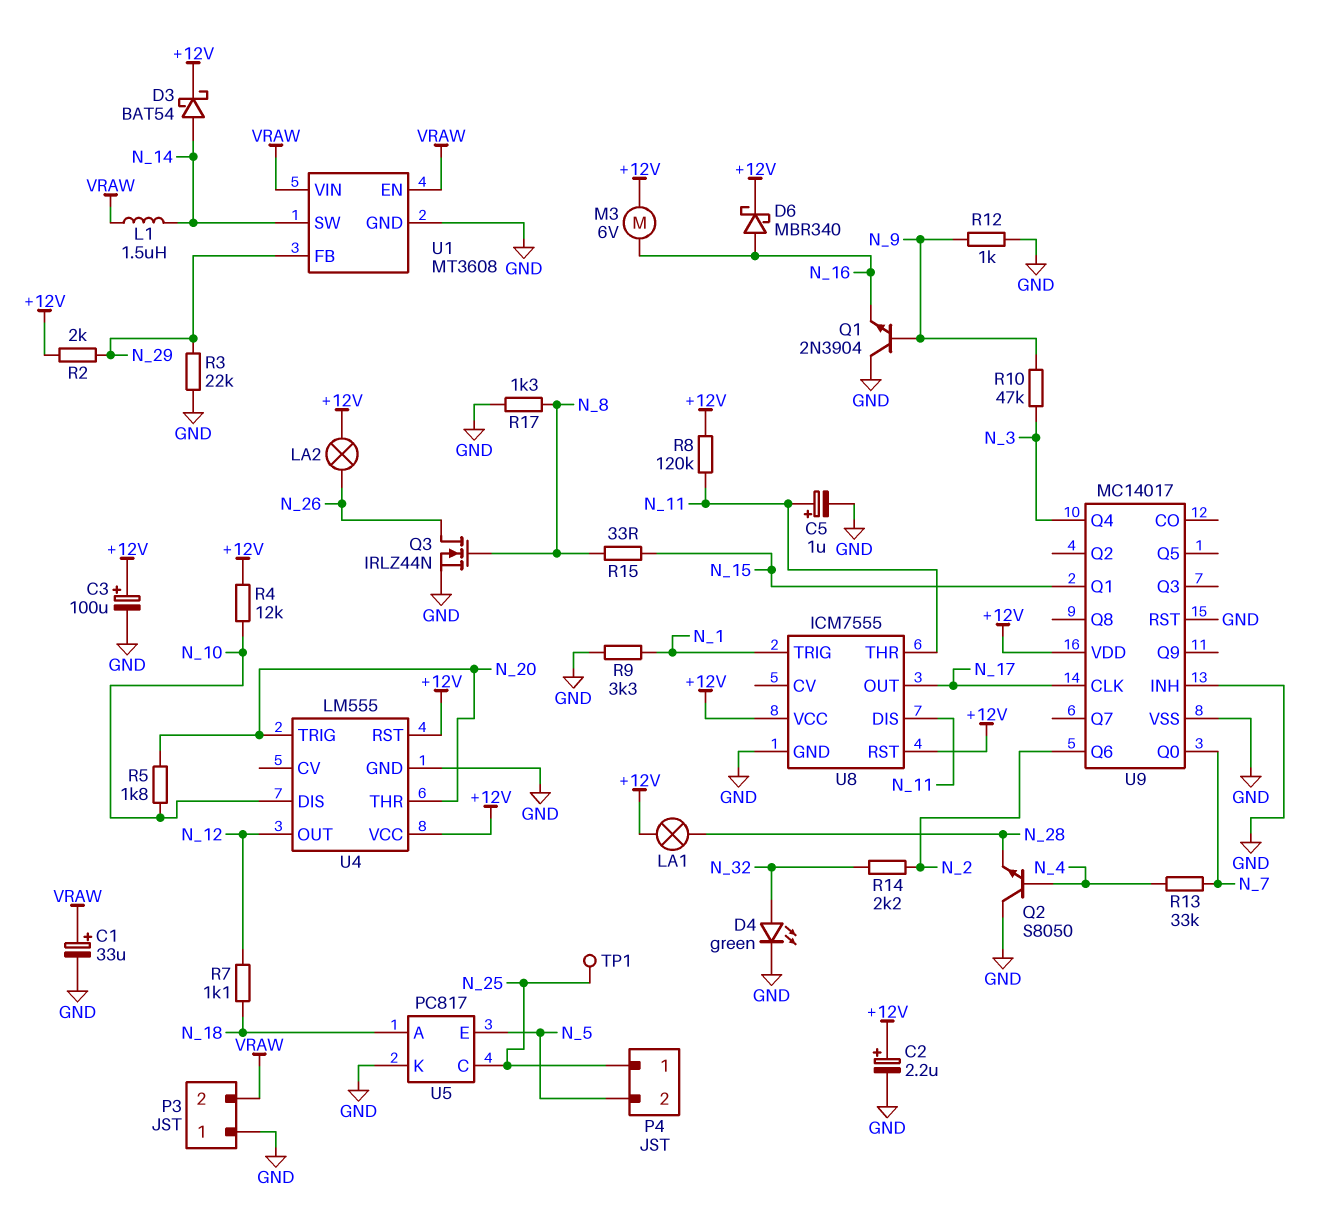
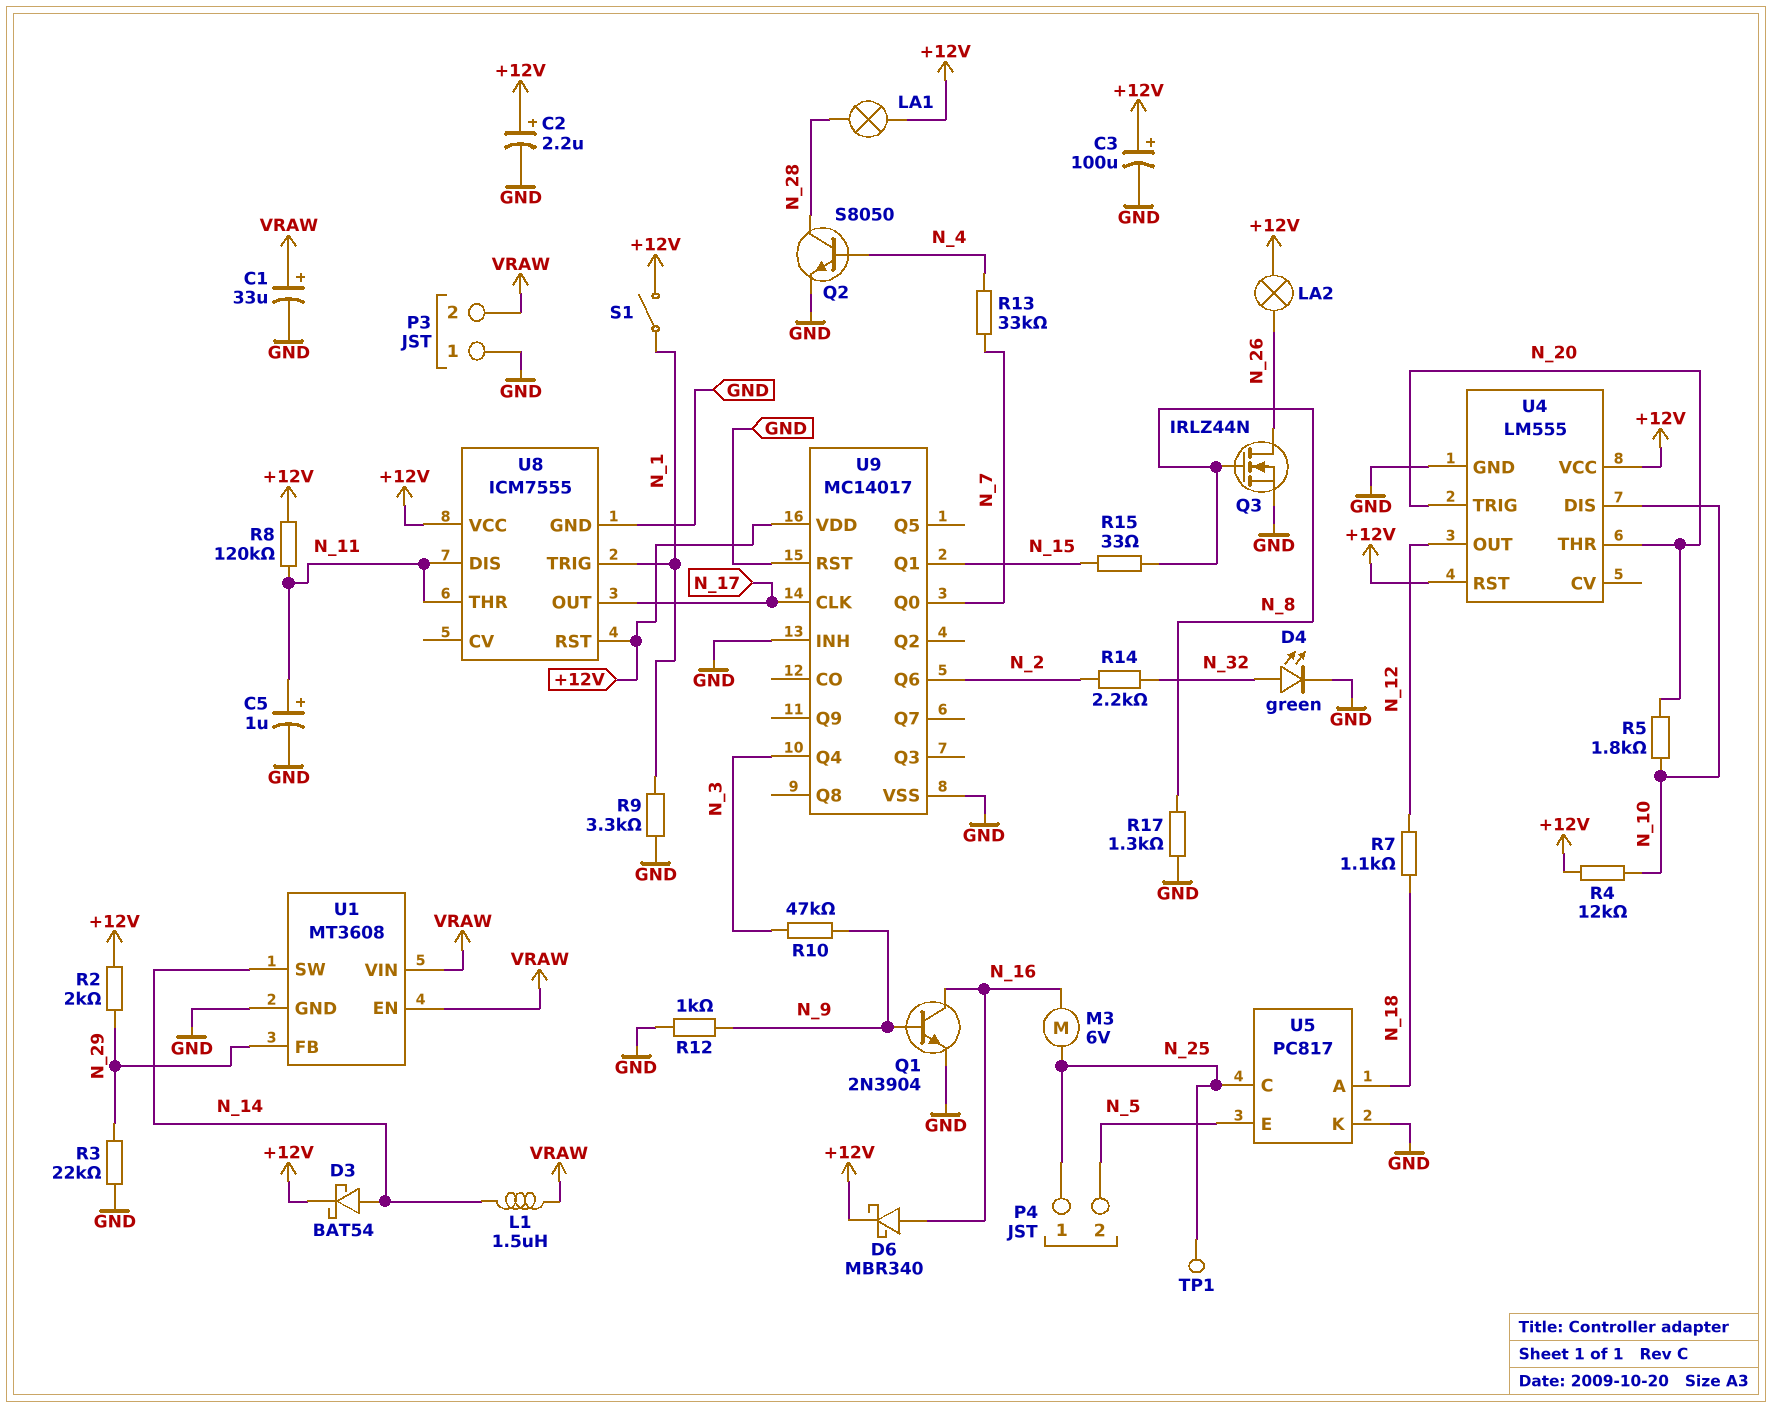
M3: motor 6V (+12V, N_16) -> motor 6V (N_16, N_25)
Q1: NPN 2N3904 (B N_9, C GND, E N_16) -> NPN 2N3904 (B N_9, C N_16, E GND)
Q2: NPN S8050 (B N_4, C GND, E N_28) -> NPN S8050 (B N_4, C N_28, E GND)
S1: none -> switch (+12V, N_1)

